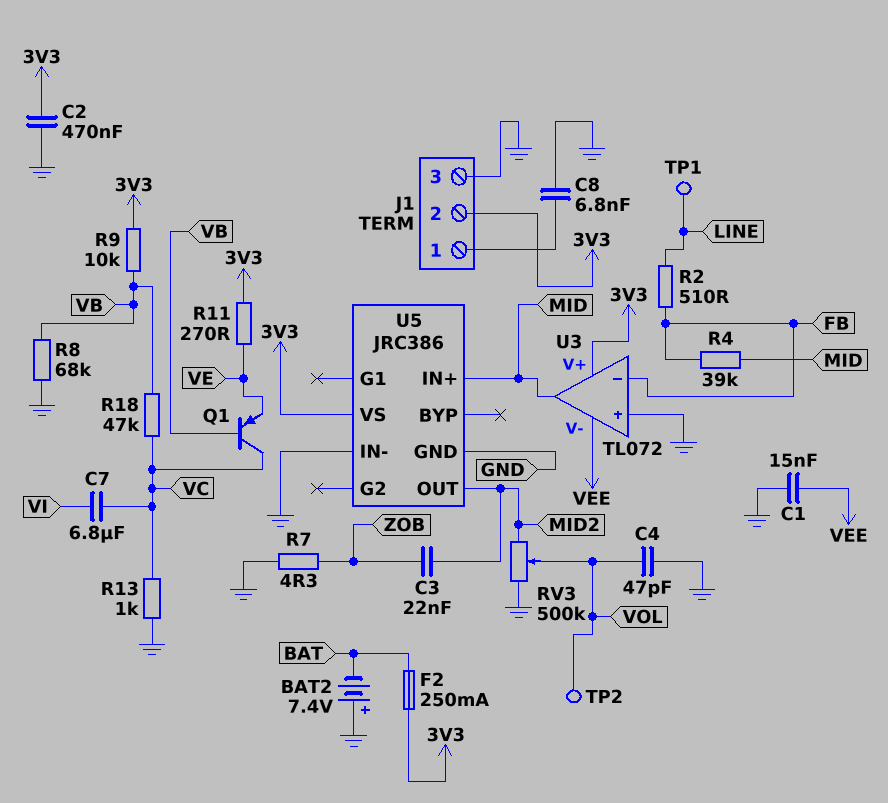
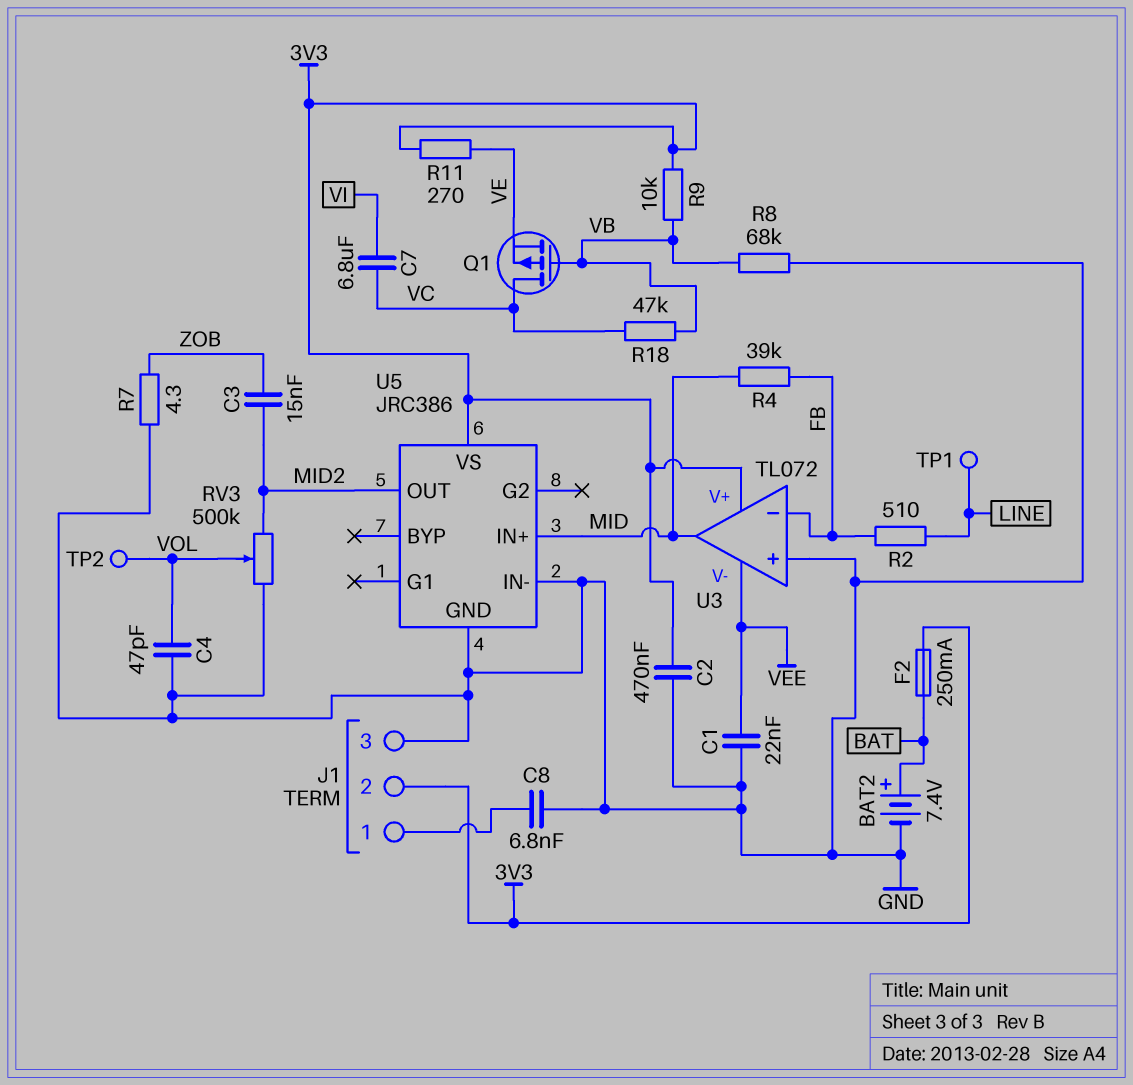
BAT2: 7.4V (plus GND, minus BAT) -> 7.4V (plus BAT, minus GND)
C1: 15nF (GND, VEE) -> 22nF (GND, VEE)
C3: 22nF (MID2, ZOB) -> 15nF (MID2, ZOB)
Q1: PNP (B VB, C VC, E VE) -> PMOS (G VB, D VC, S VE)
R13: 1k (GND, VC) -> none

